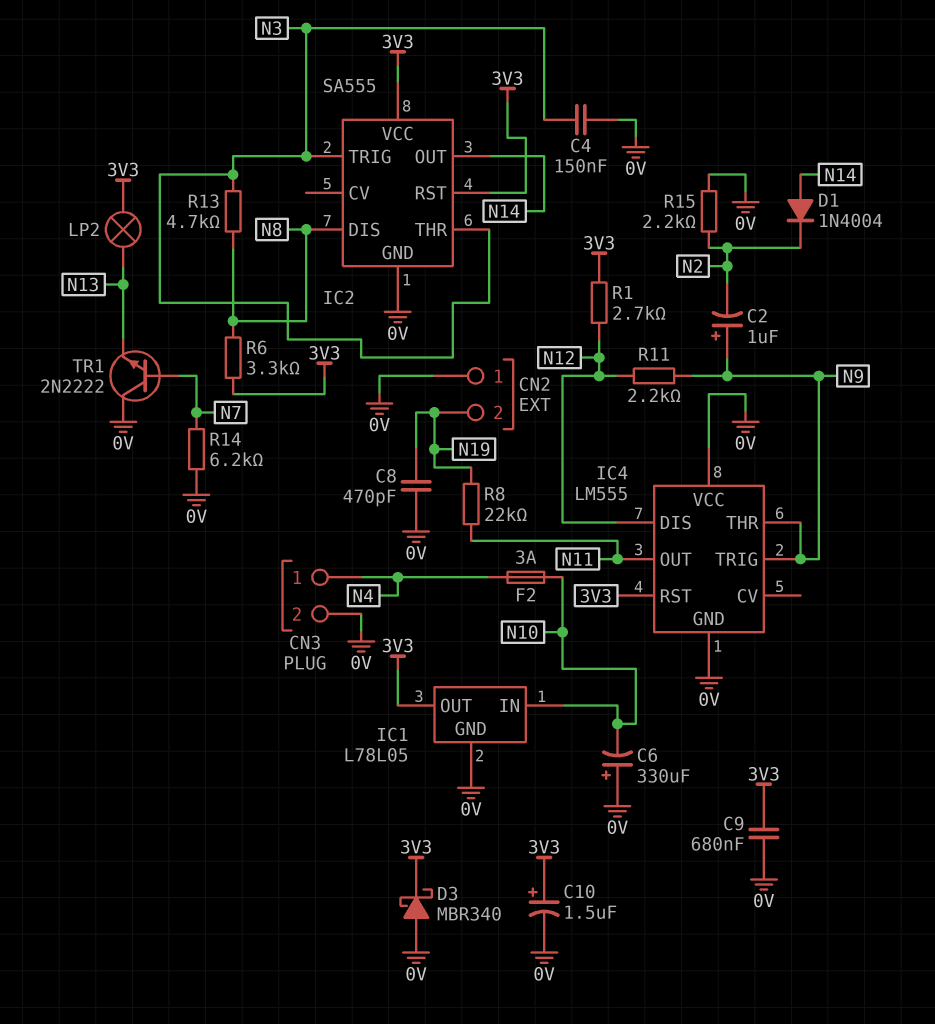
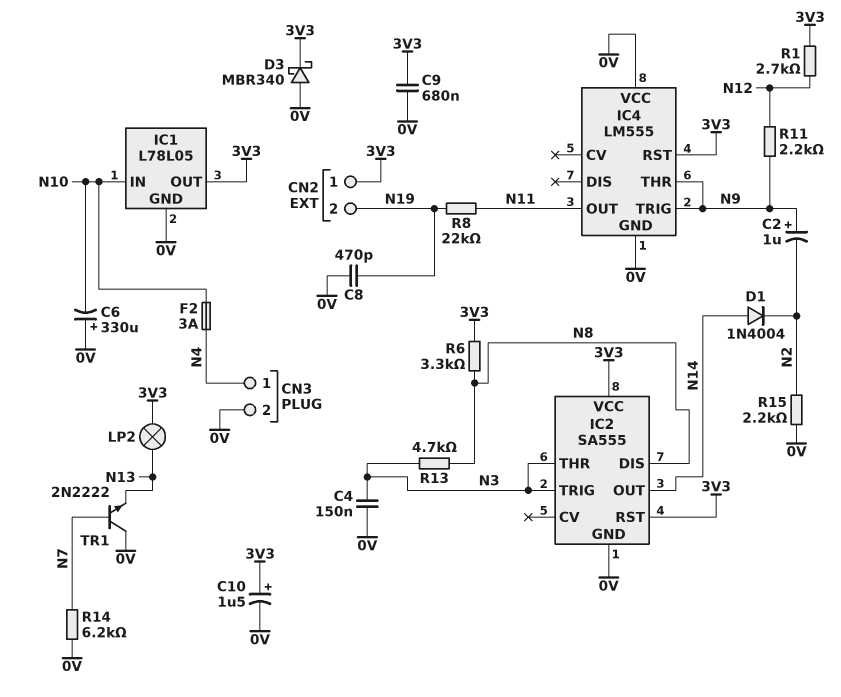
CN2 pin 1: 0V -> 3V3
IC4 pin DIS: N12 -> none

